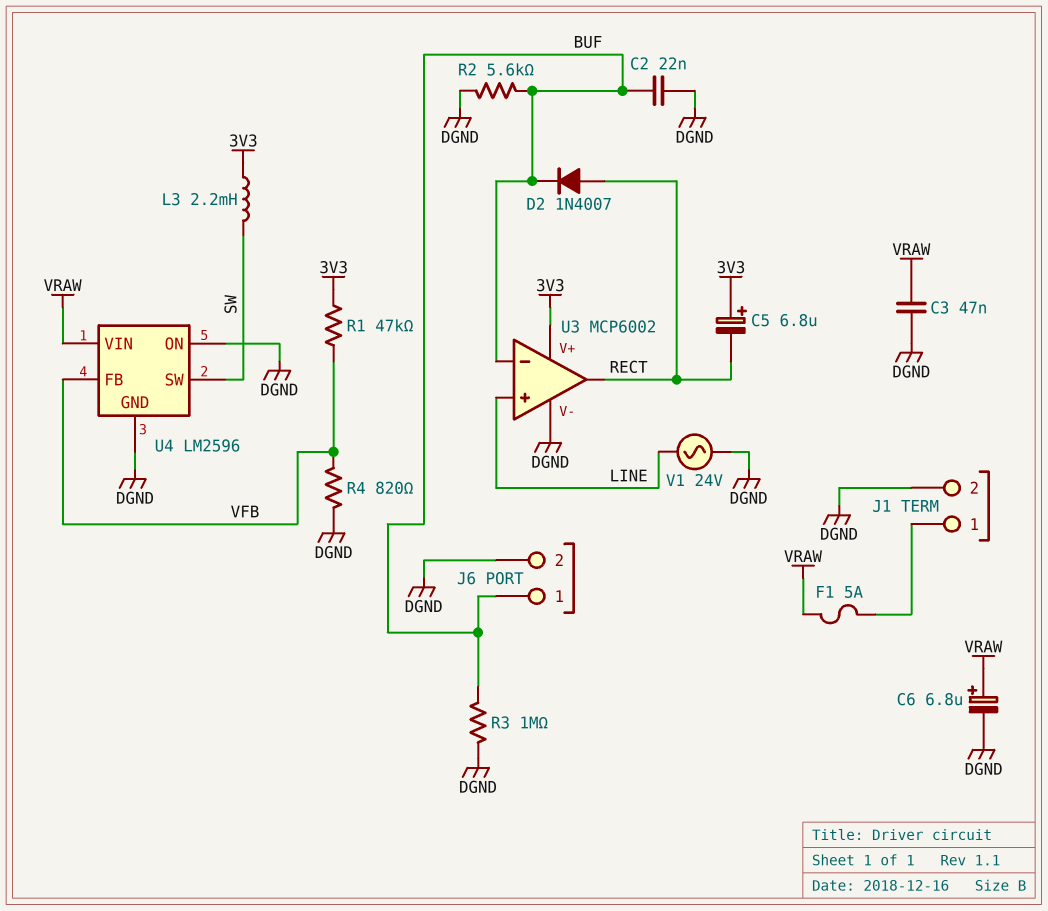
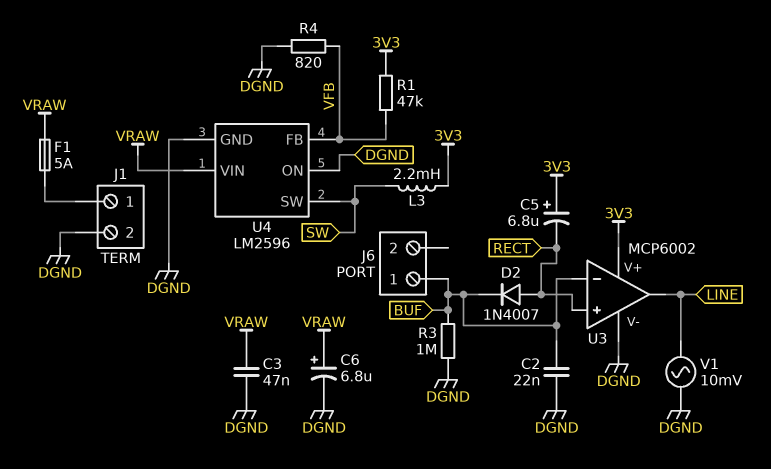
J6 pin 2: DGND -> none
R2: 5.6k (BUF, DGND) -> none
U3 pin in+: LINE -> RECT
U3 pin out: RECT -> LINE
V1: AC 24V (DGND, LINE) -> AC 10mV (DGND, LINE)

